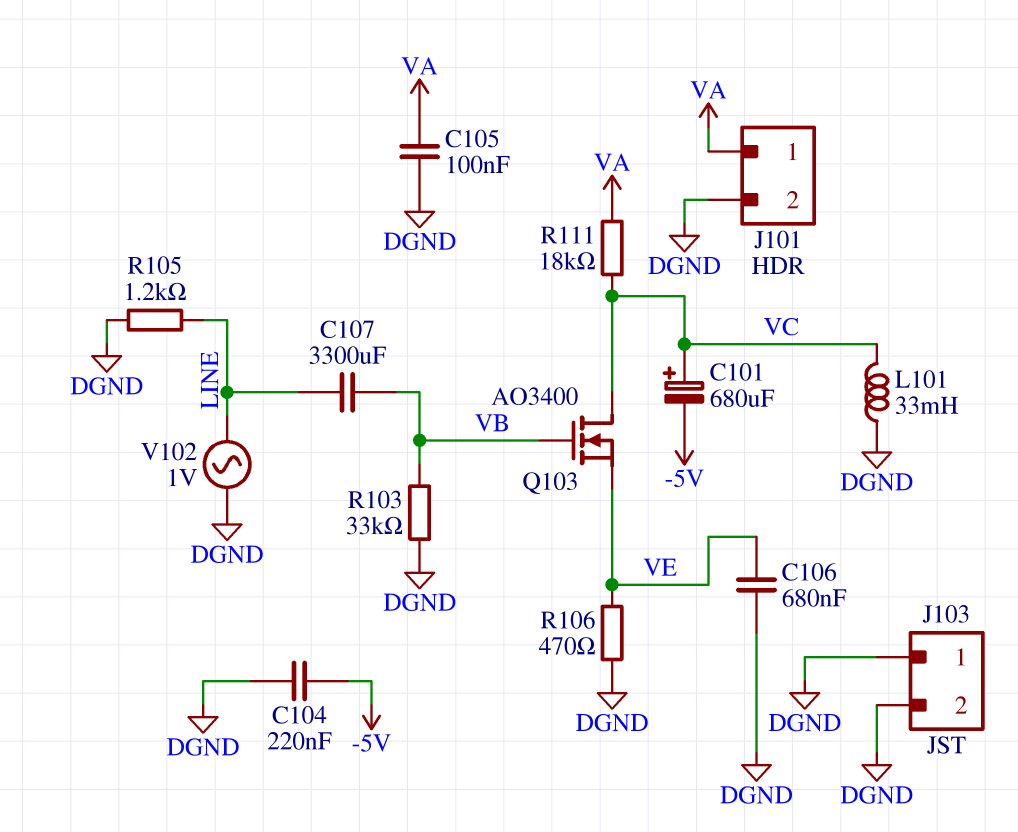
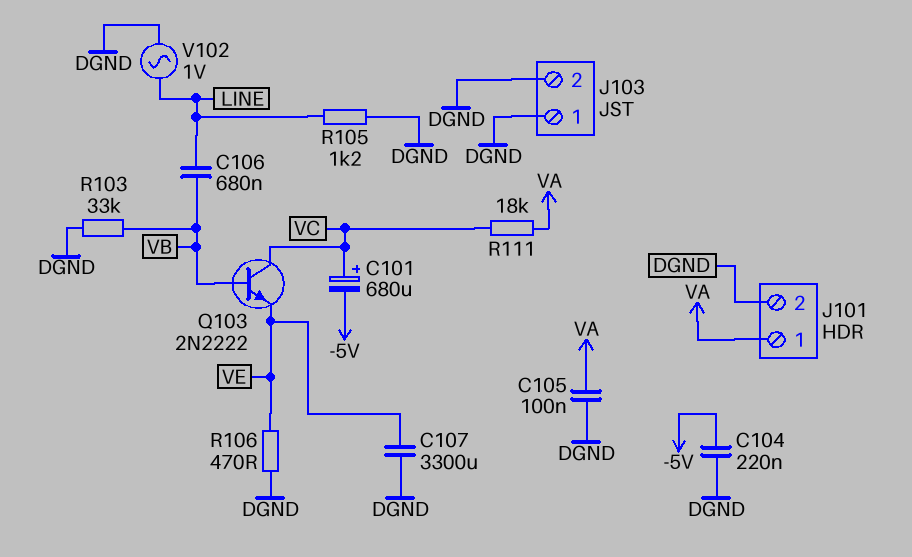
C106: 680nF (DGND, VE) -> 680nF (LINE, VB)
C107: 3300uF (LINE, VB) -> 3300uF (DGND, VE)
L101: 33mH (DGND, VC) -> none
Q103: NMOS AO3400 (G VB, D VC, S VE) -> NPN 2N2222 (B VB, C VC, E VE)

